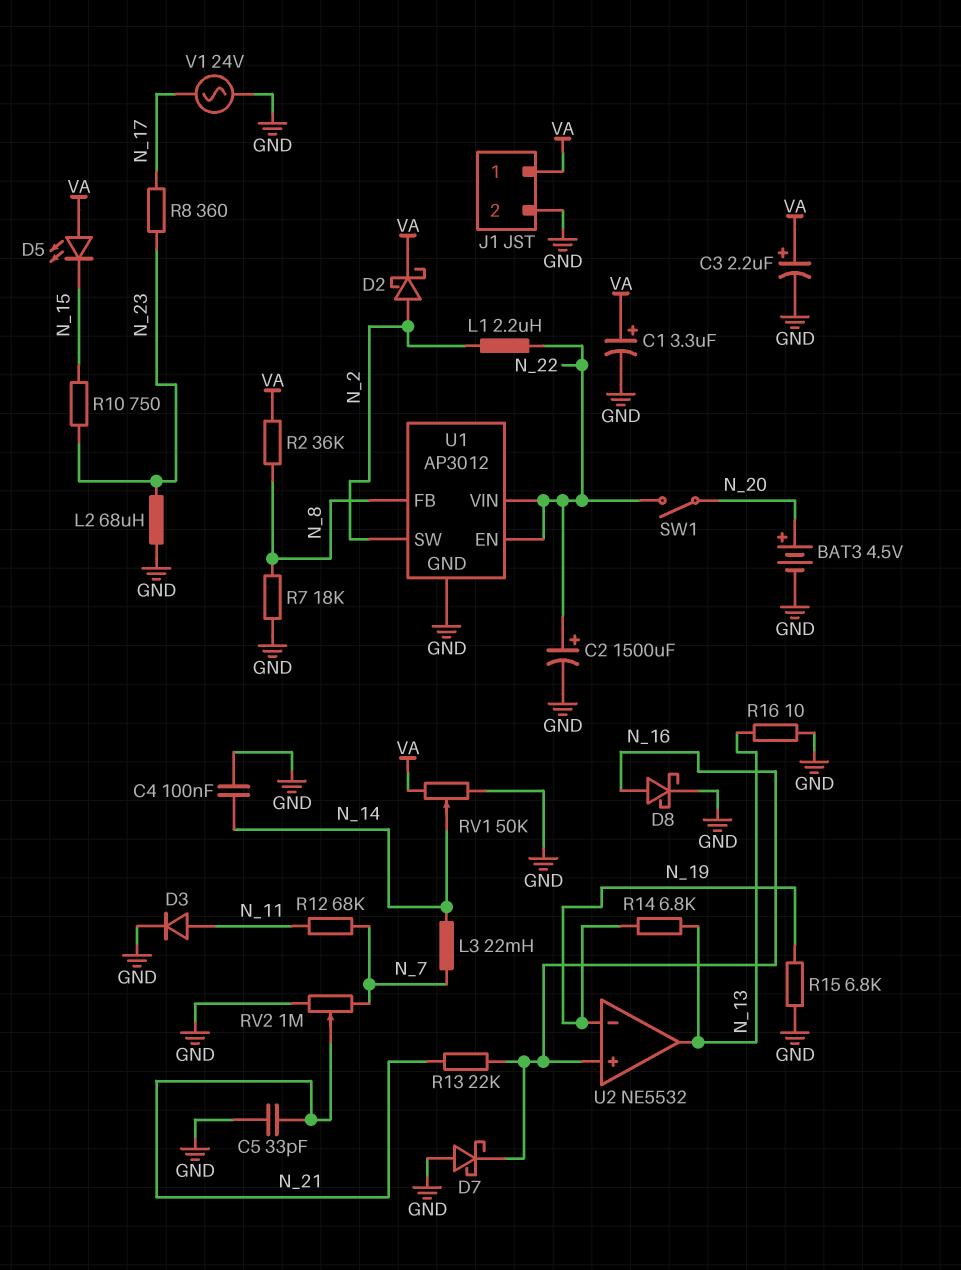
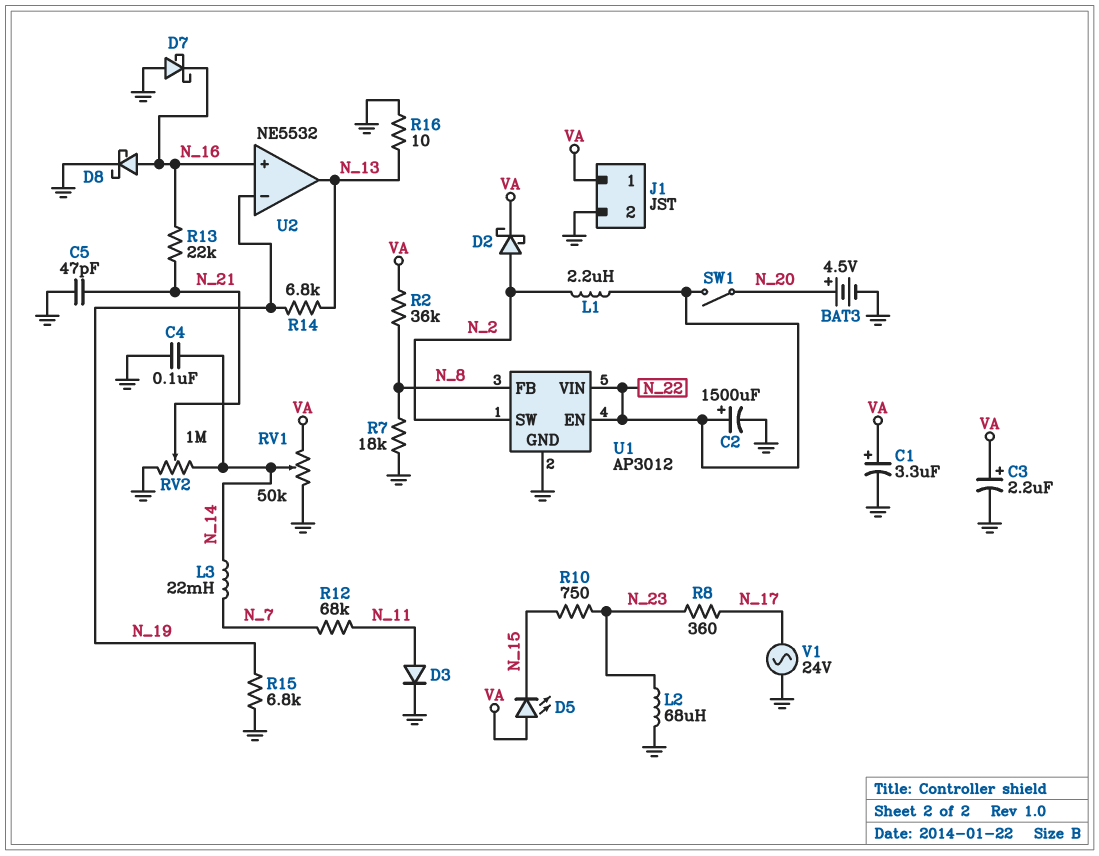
C5: 33pF (GND, N_21) -> 47pF (GND, N_21)
RV2: 1M (GND, N_7, wiper N_21) -> 1M (GND, N_14, wiper N_21)

